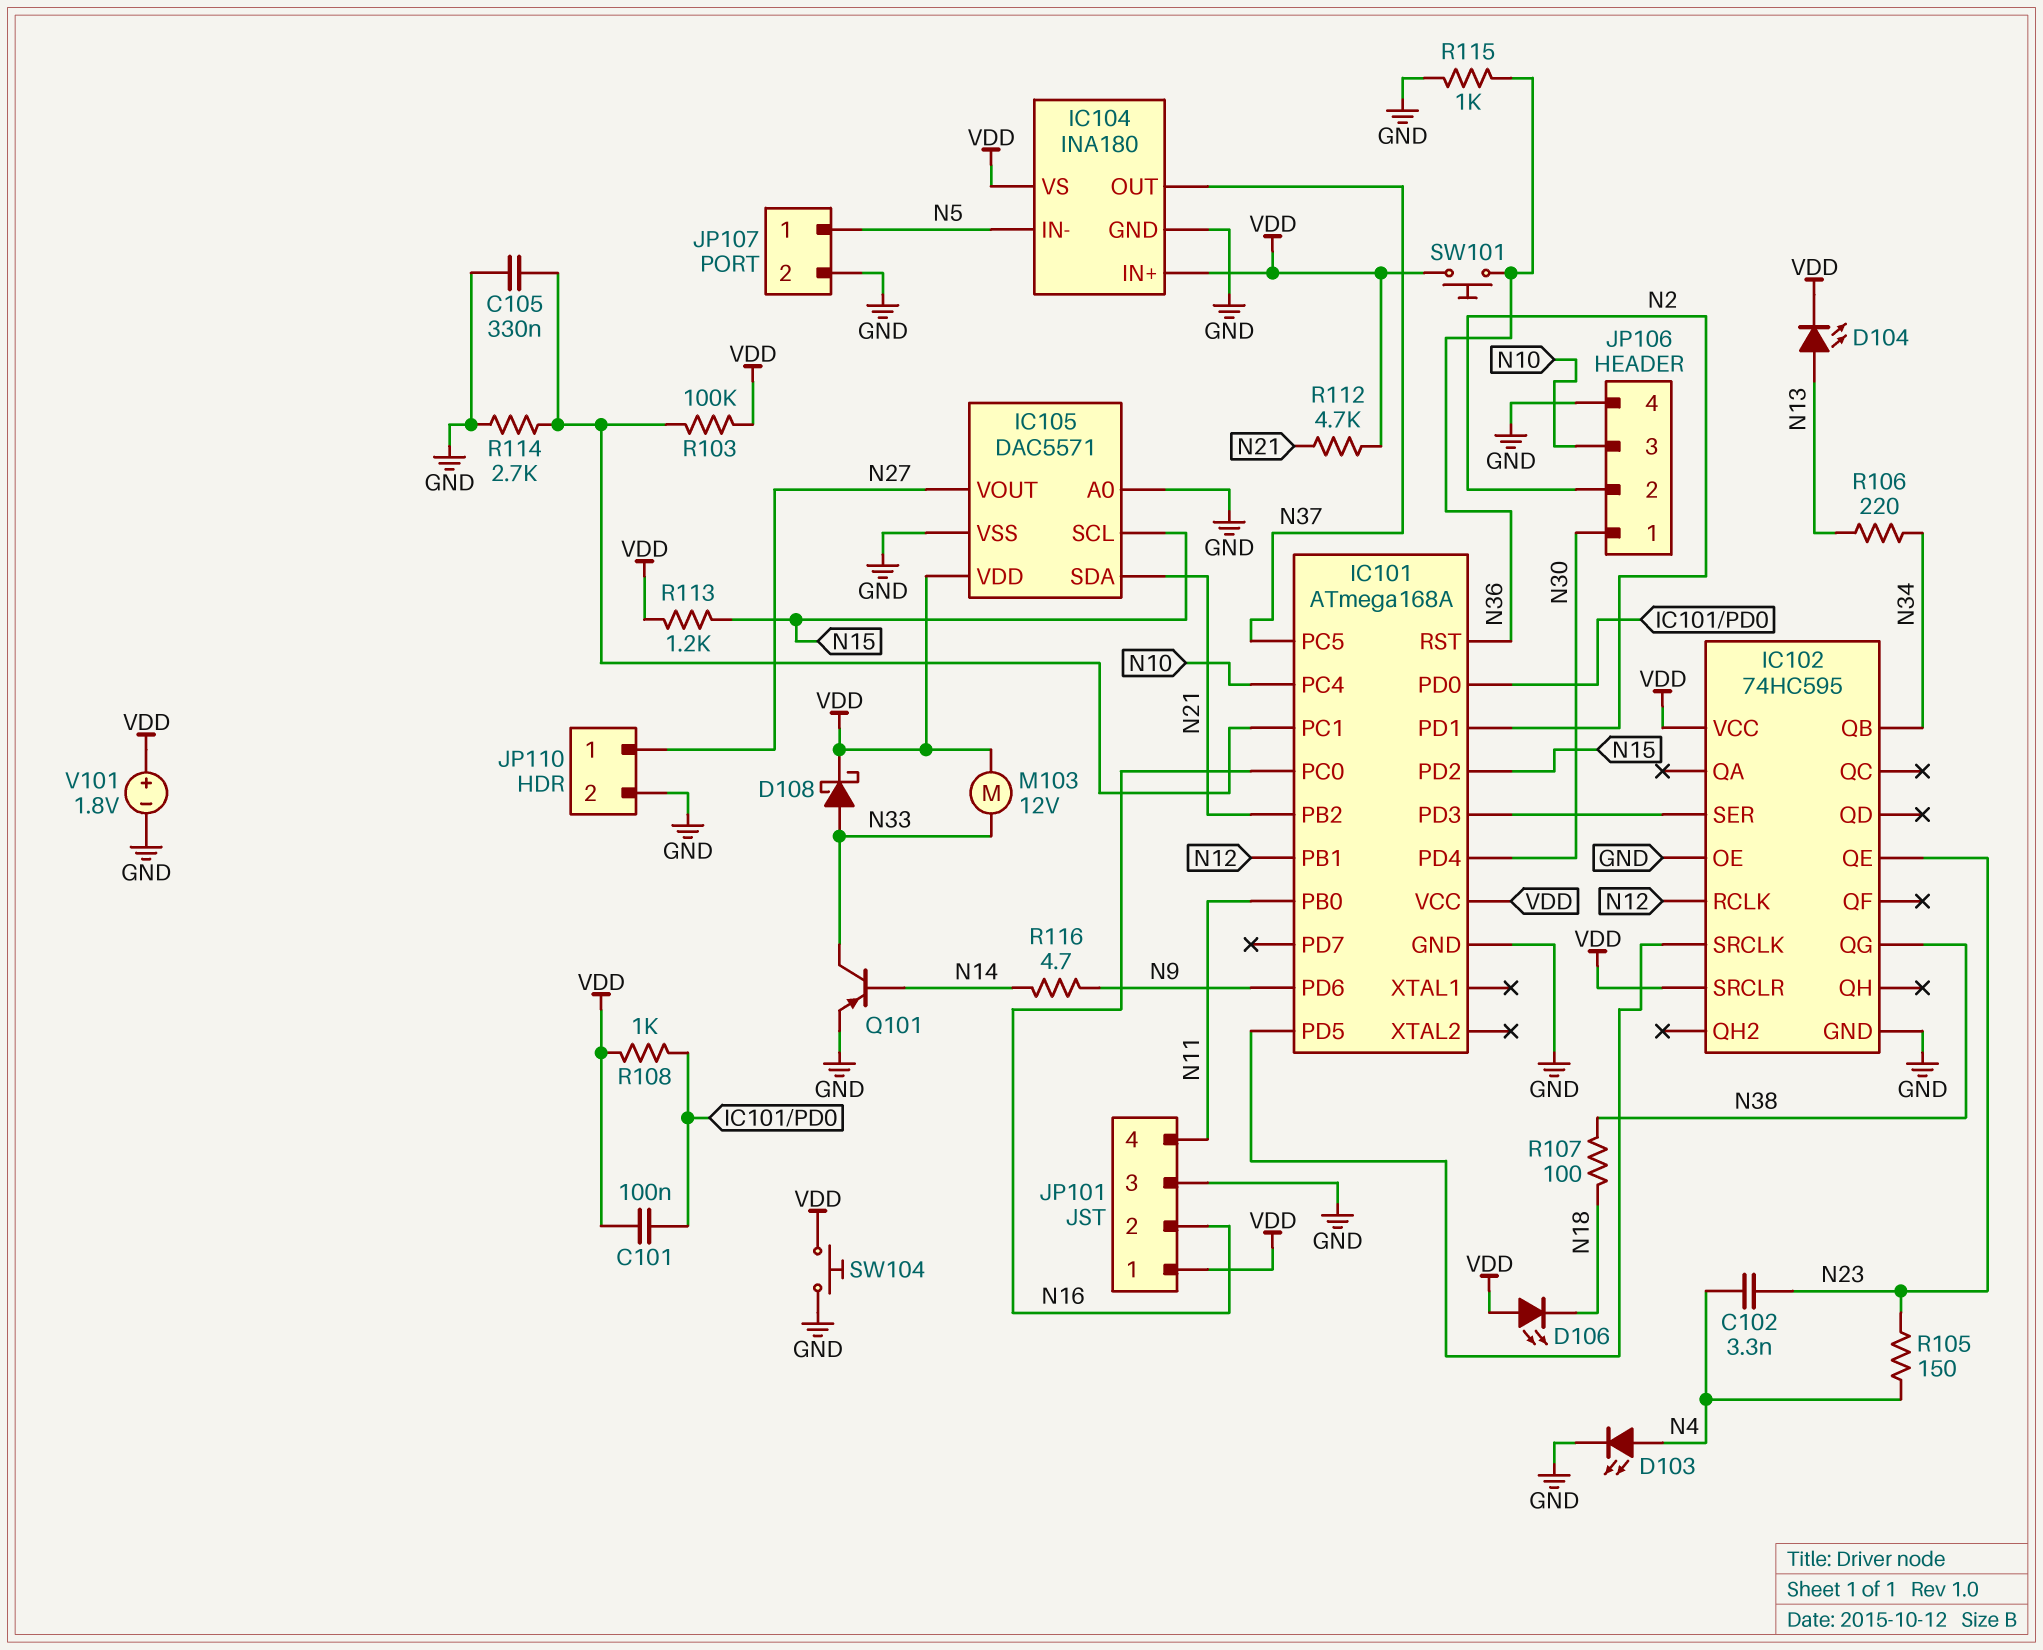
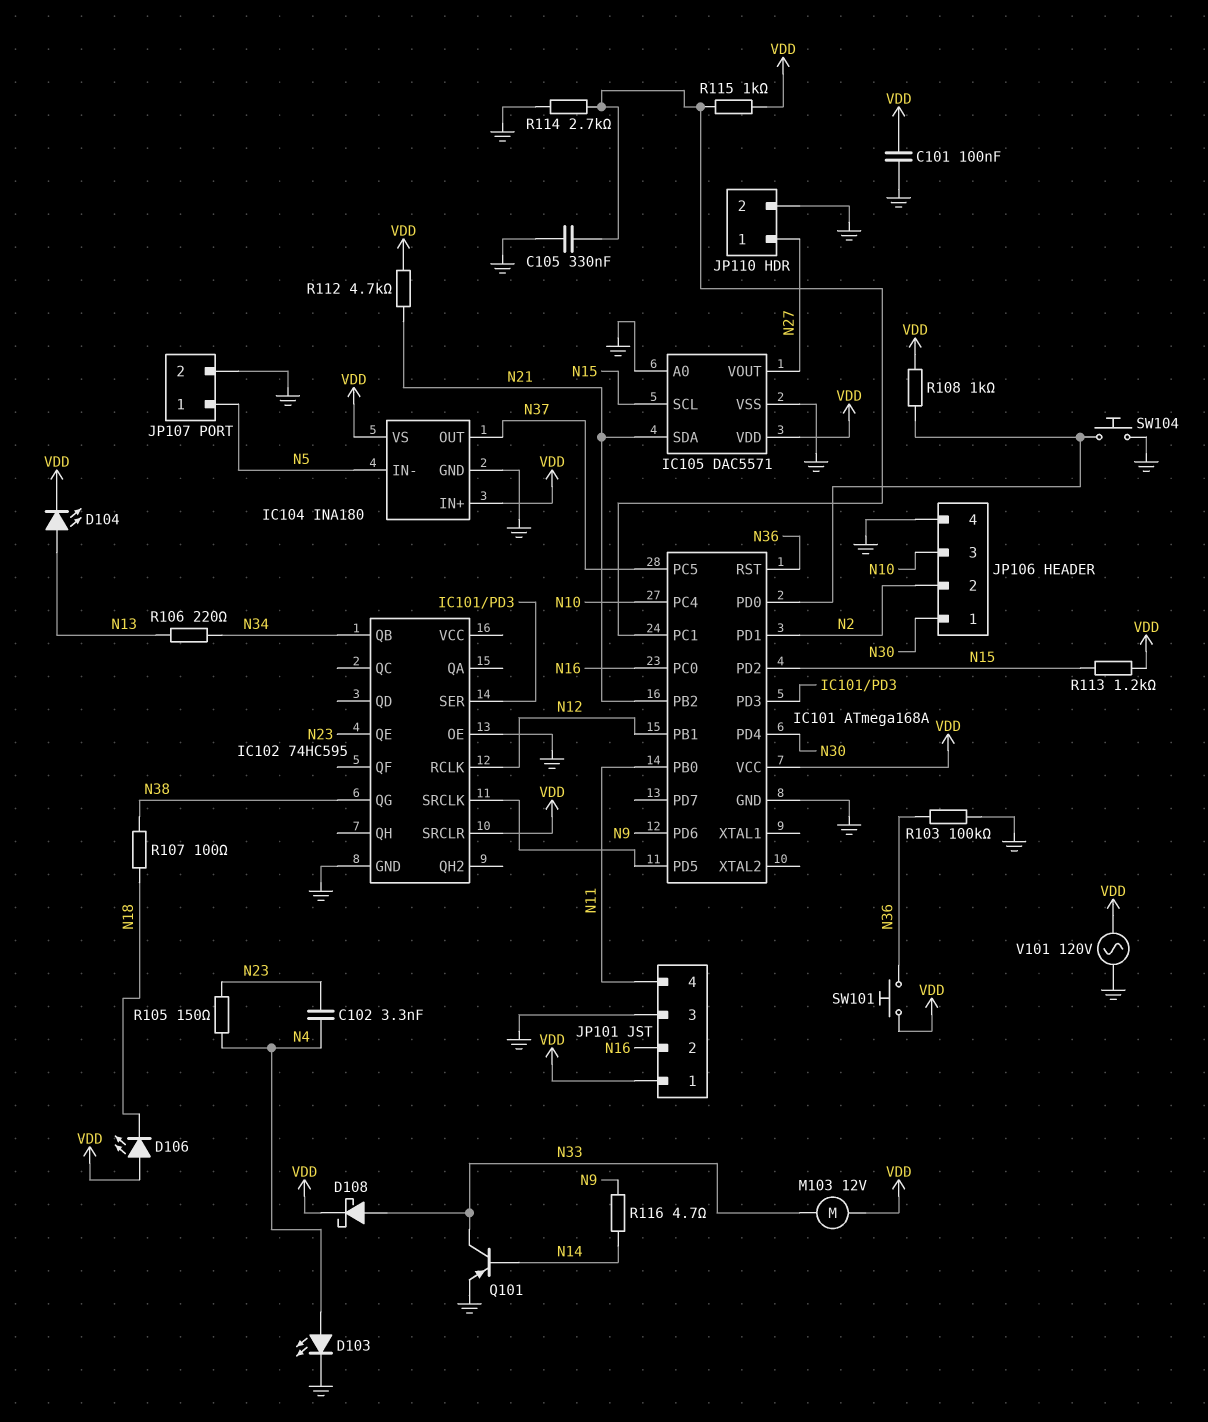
C101: 100nF (IC101/PD0, VDD) -> 100nF (GND, VDD)
IC102 pin VCC: VDD -> none
R103: 100k (IC101/PC1, VDD) -> 100k (GND, N36)
R115: 1k (GND, N36) -> 1k (IC101/PC1, VDD)
SW104: button (GND, VDD) -> button (GND, IC101/PD0)
V101: 1.8V (plus VDD, minus GND) -> AC 120V (GND, VDD)

